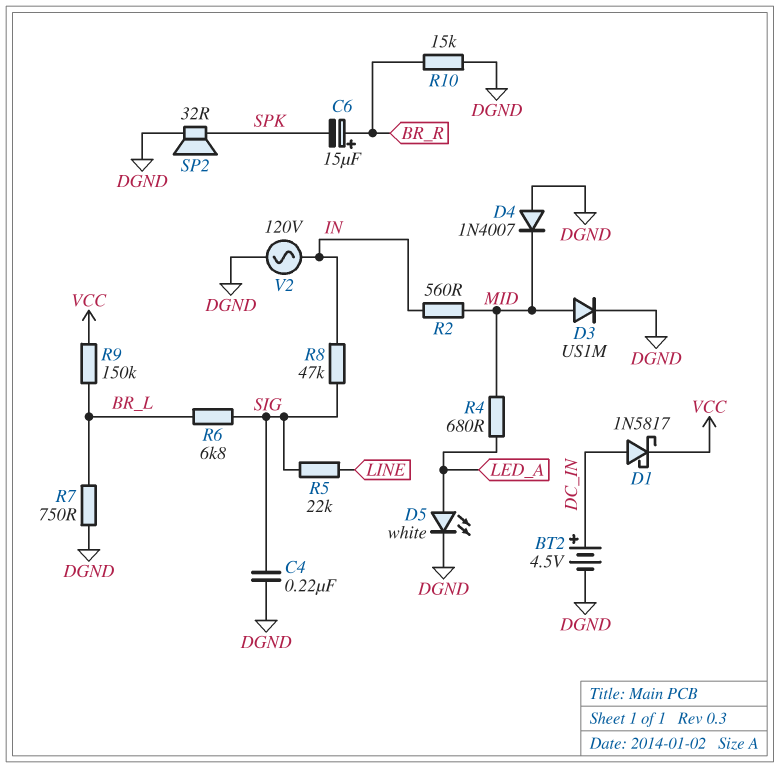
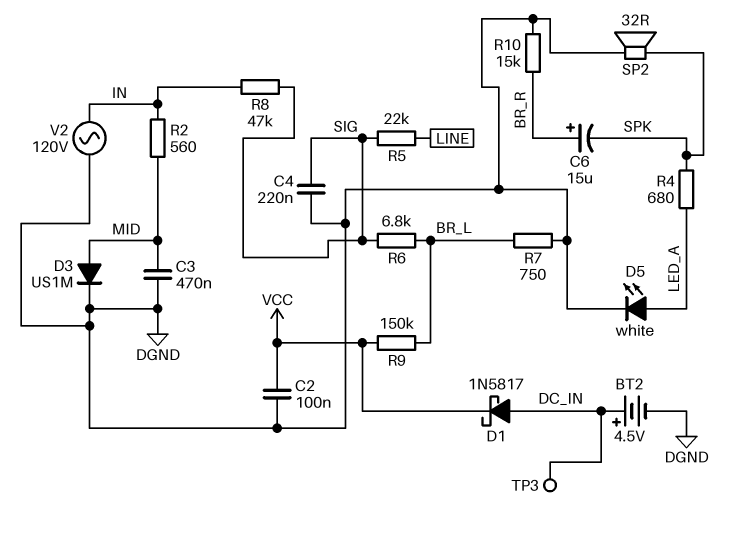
C2: none -> 100nF (DGND, VCC)
C3: none -> 470nF (DGND, MID)
D4: diode 1N4007 (A DGND, K MID) -> none
R4: 680 (LED_A, MID) -> 680 (LED_A, SPK)
TP3: none -> test point (DC_IN)

